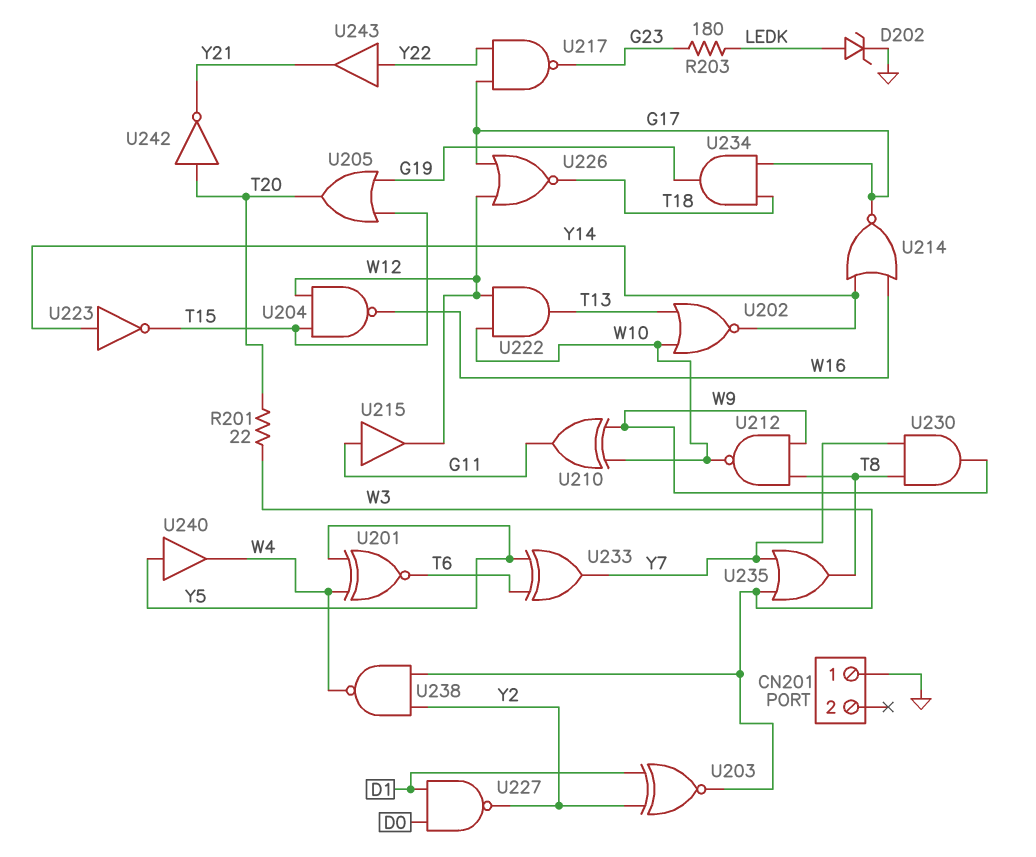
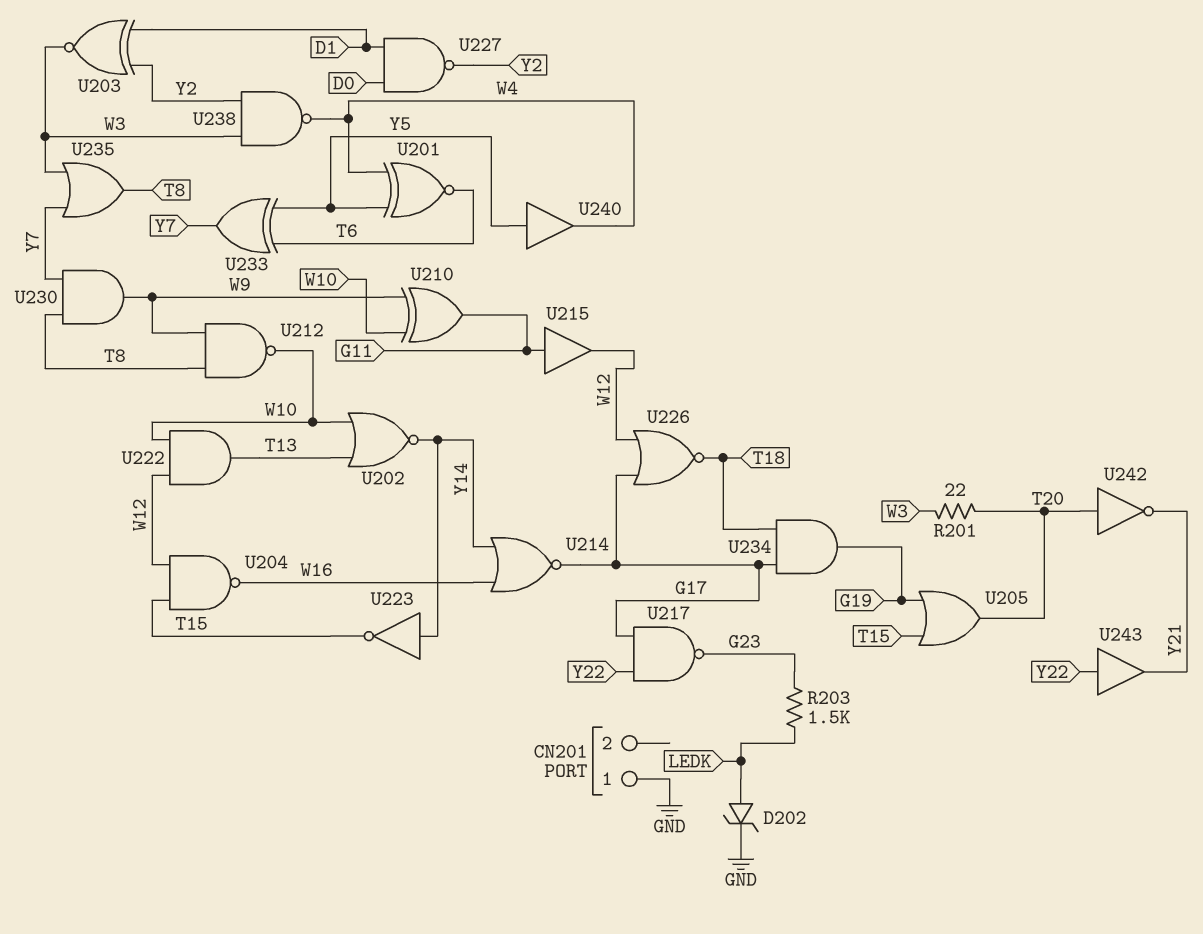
R203: 180 (G23, LEDK) -> 1.5k (G23, LEDK)

